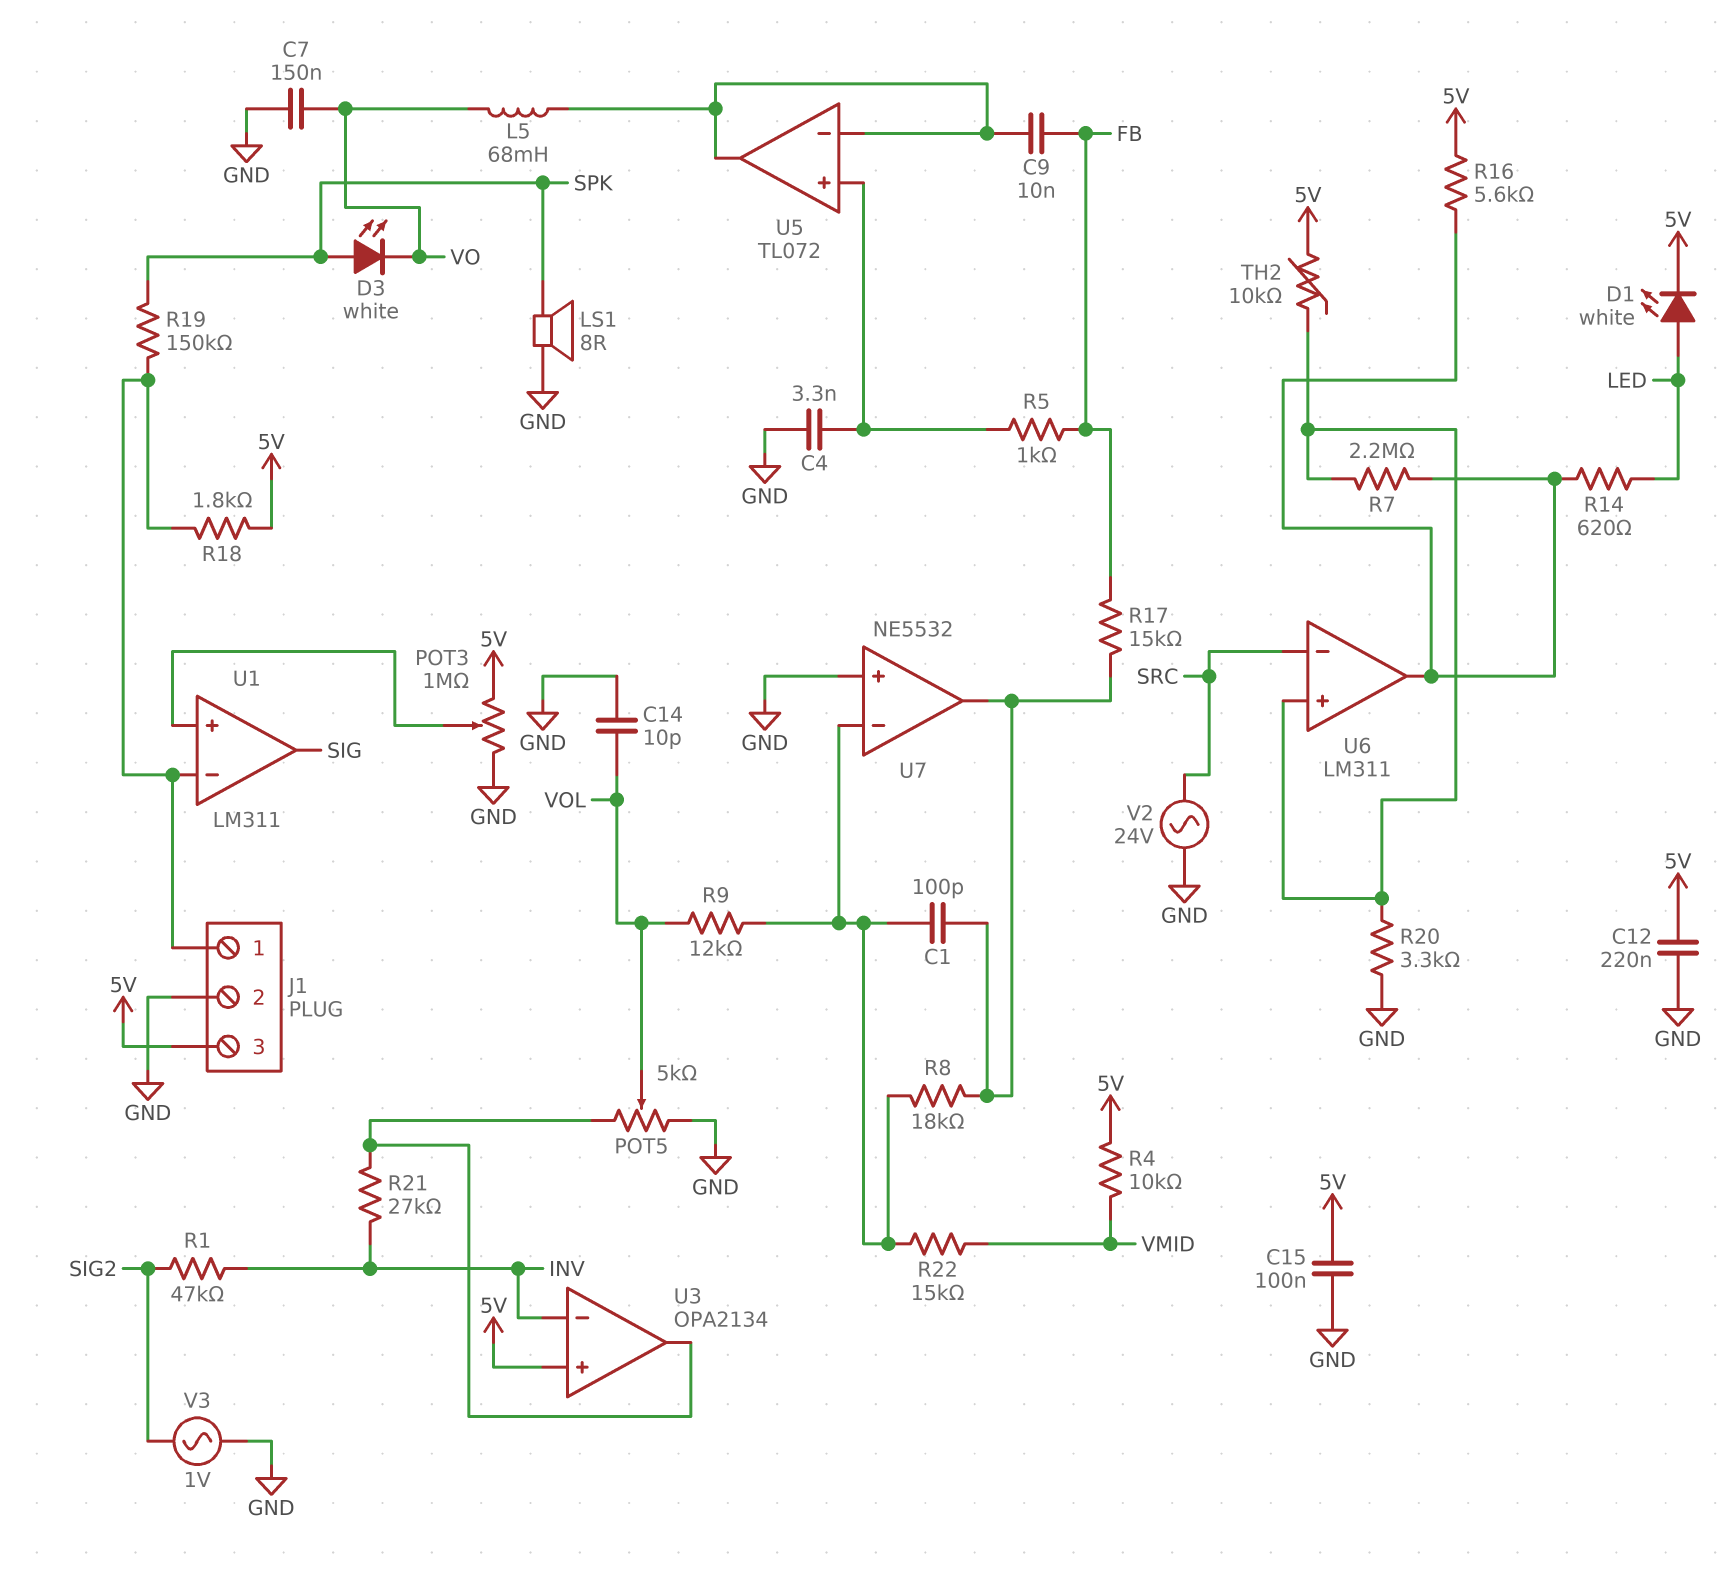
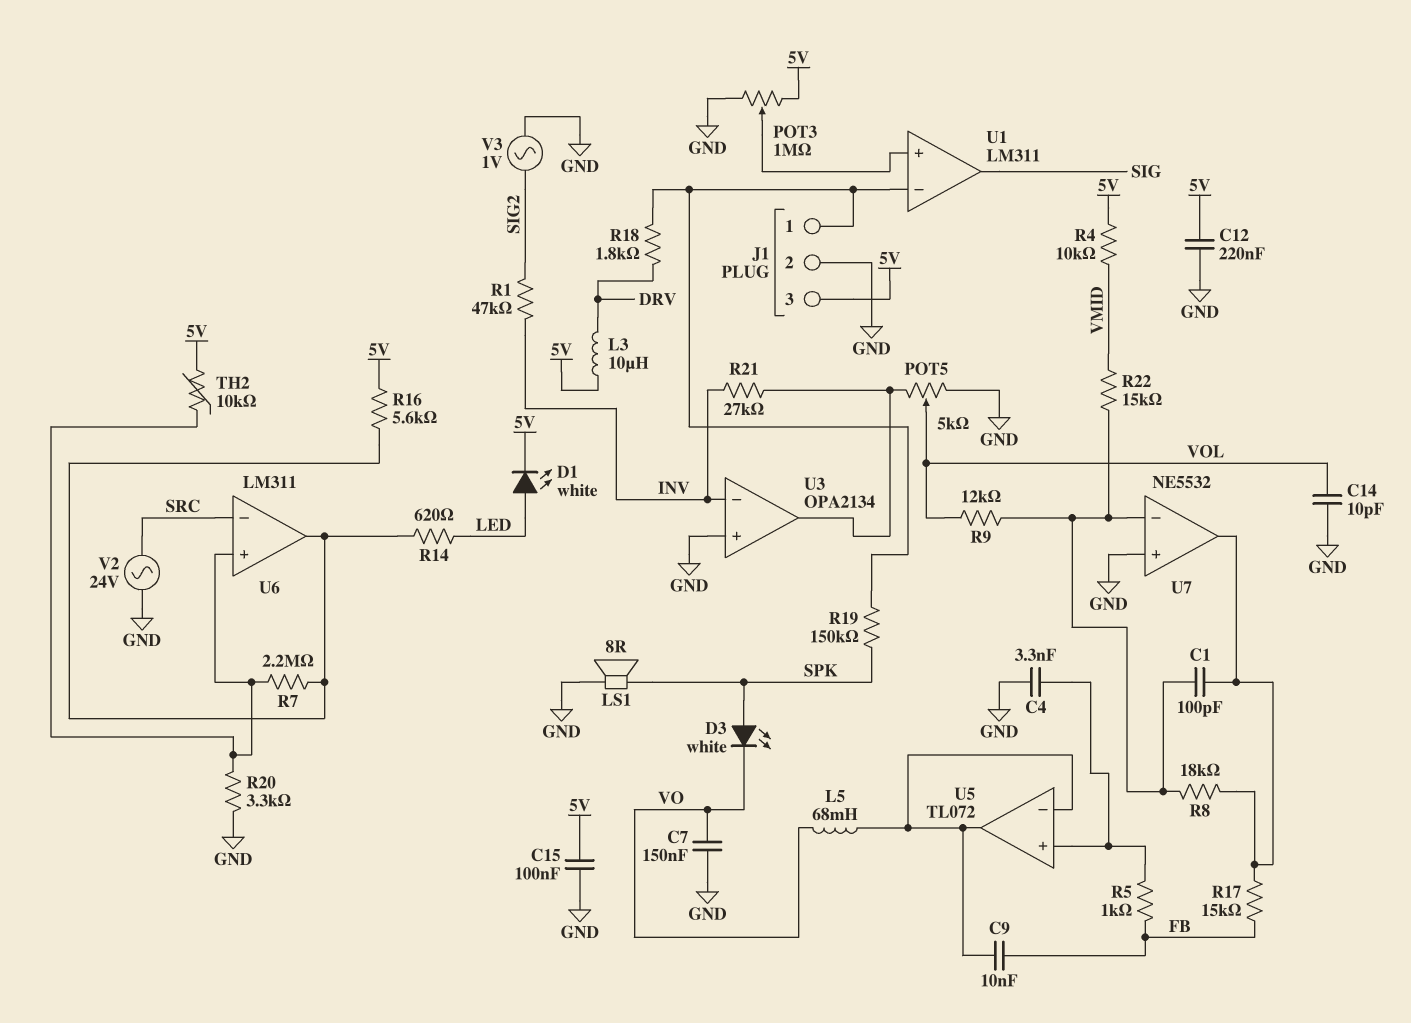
L3: none -> 10uH (5V, DRV)
R18: 1.8k (5V, J1/1) -> 1.8k (DRV, J1/1)
U3 pin in+: 5V -> GND

